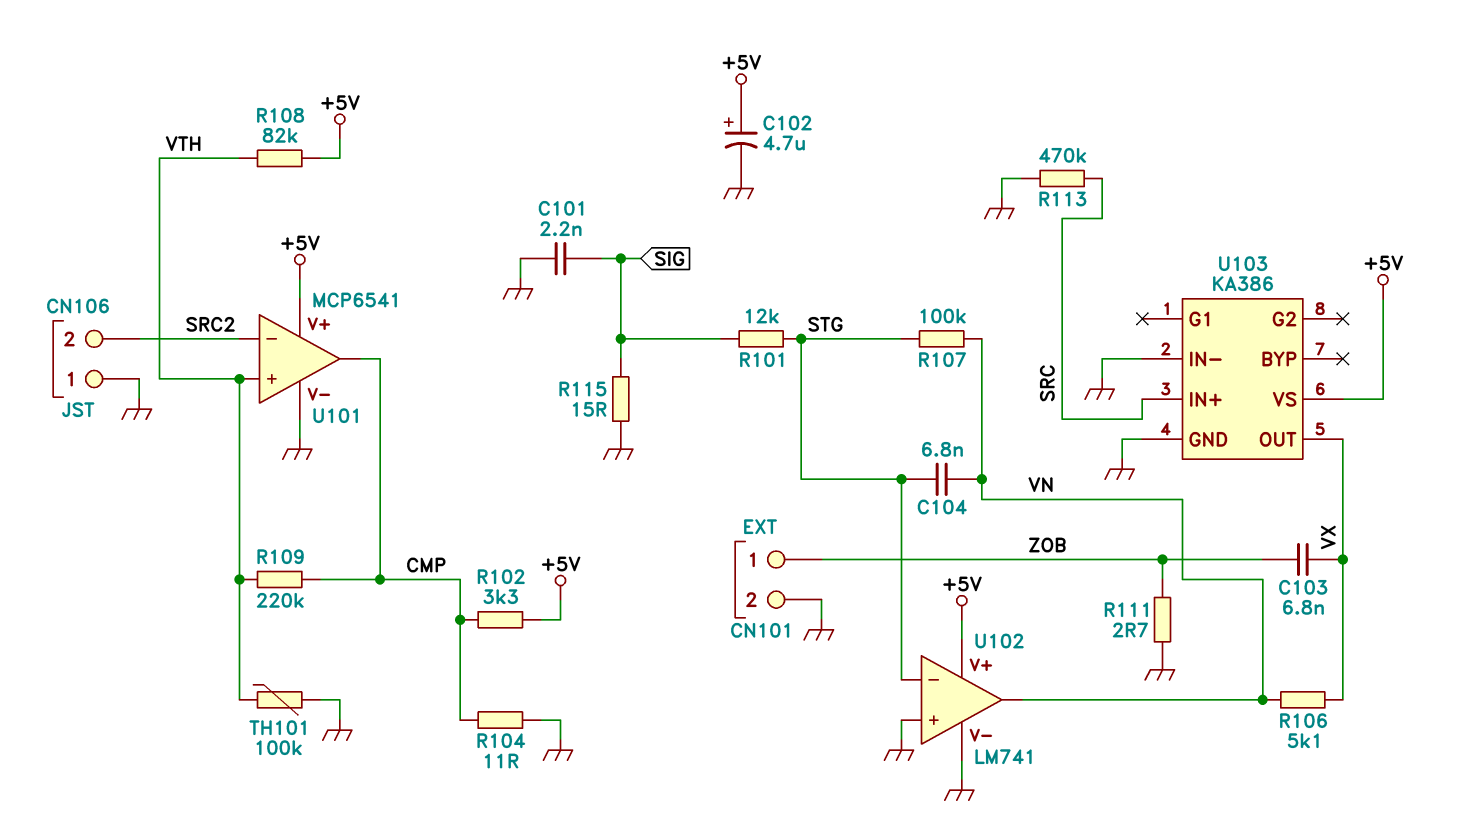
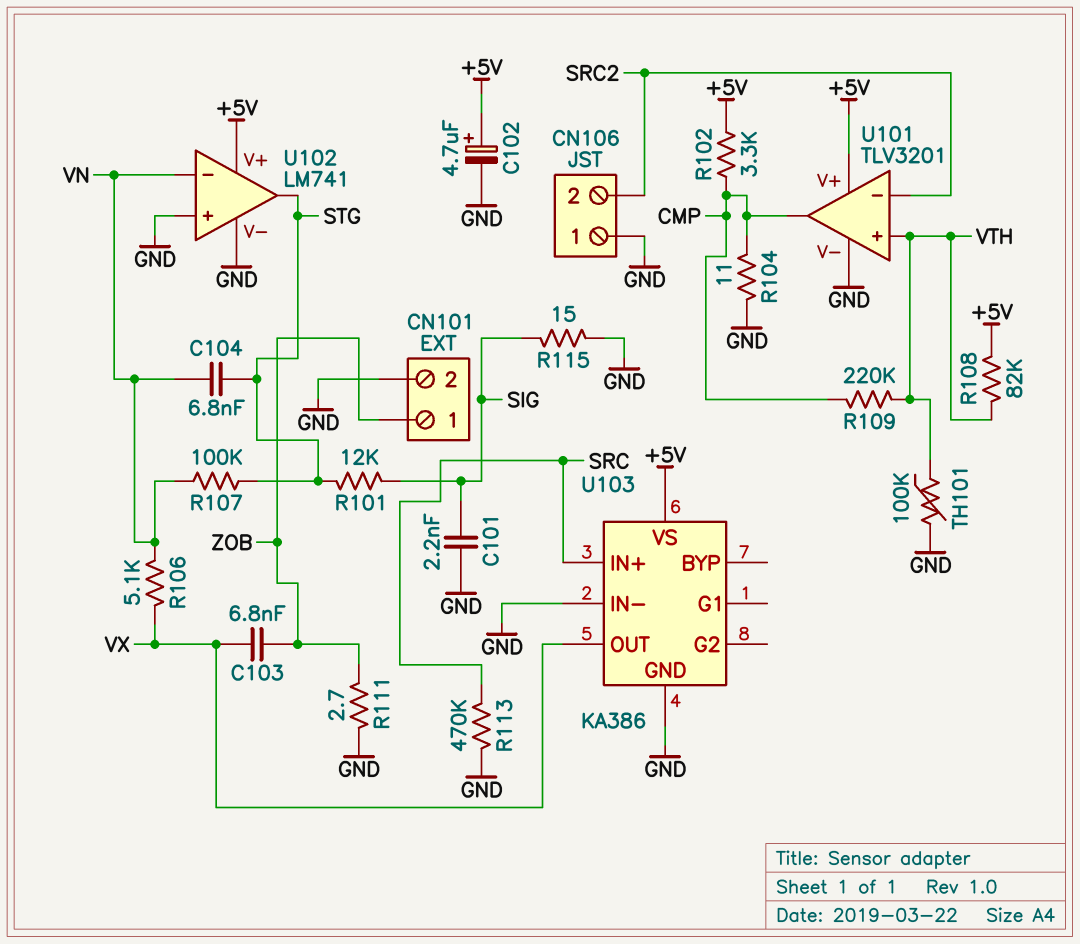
U101: MCP6541 -> TLV3201
U102 pin in-: STG -> VN
U102 pin out: VN -> STG

